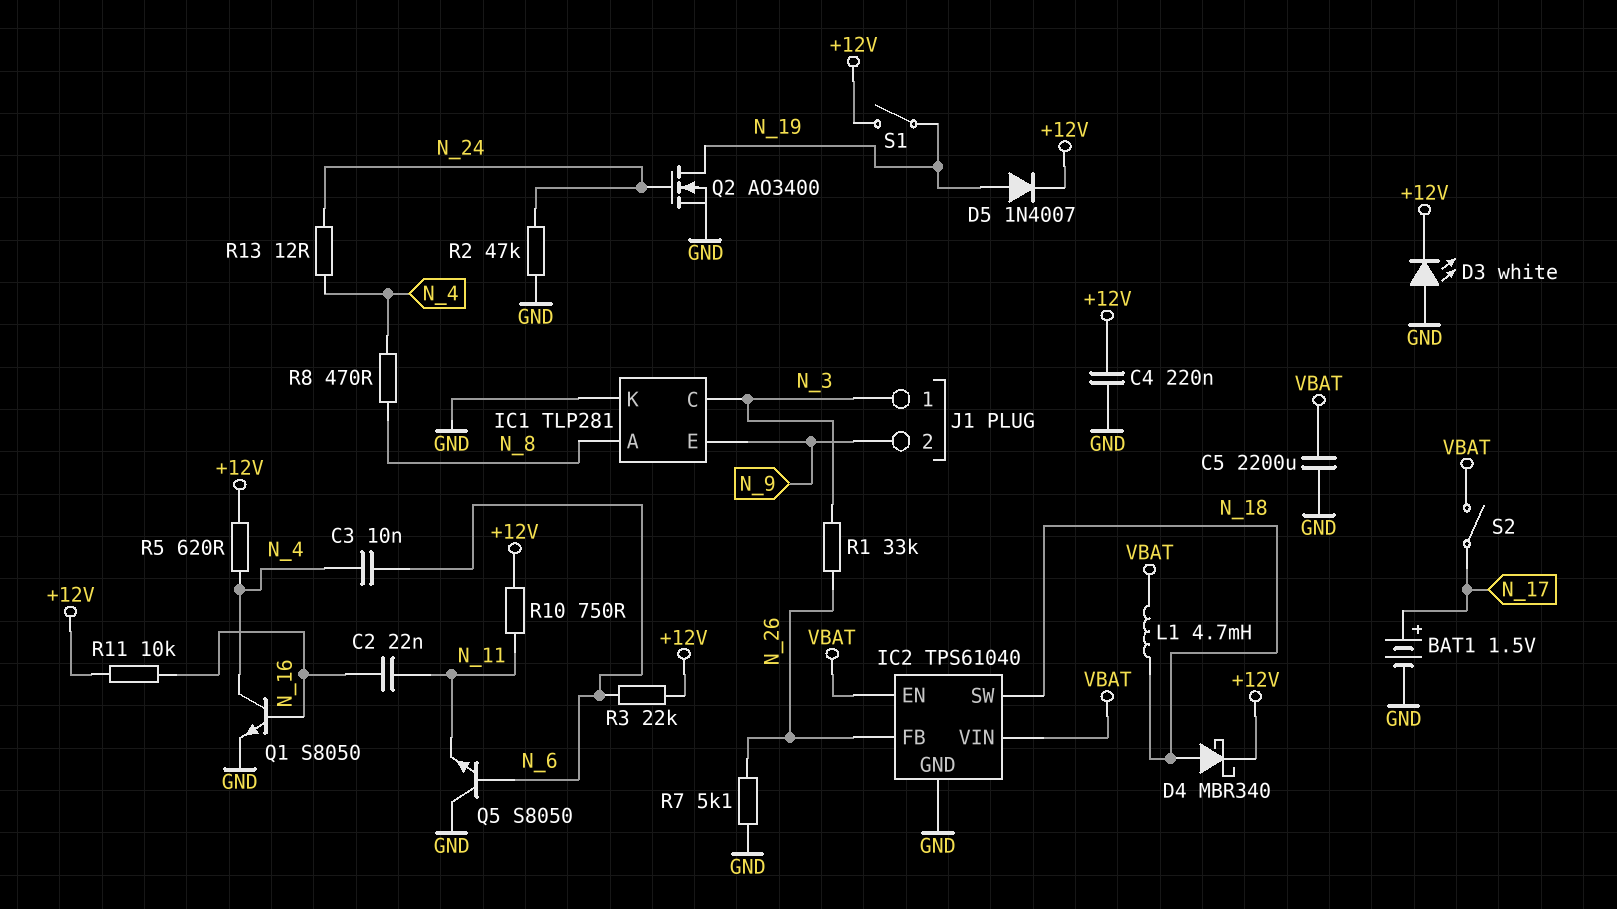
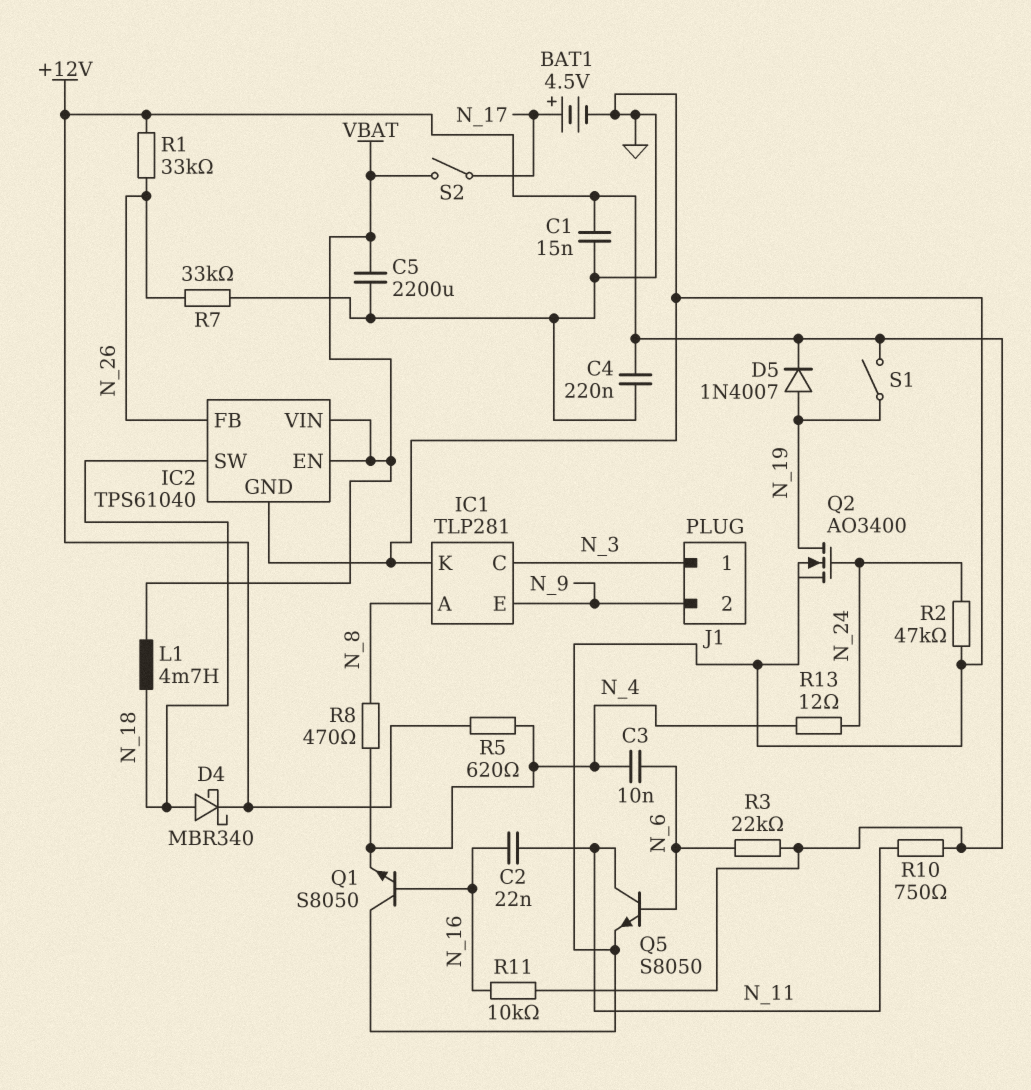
BAT1: 1.5V (plus N_17, minus GND) -> 4.5V (plus N_17, minus GND)
C1: none -> 15nF (+12V, GND)
D3: LED white (A GND, K +12V) -> none
Q1: NPN S8050 (B N_16, C N_4, E GND) -> NPN S8050 (B N_16, C GND, E N_4)
Q5: NPN S8050 (B N_6, C GND, E N_11) -> NPN S8050 (B N_6, C N_11, E GND)
R1: 33k (N_3, N_26) -> 33k (+12V, N_26)
R7: 5.1k (GND, N_26) -> 33k (GND, N_26)

